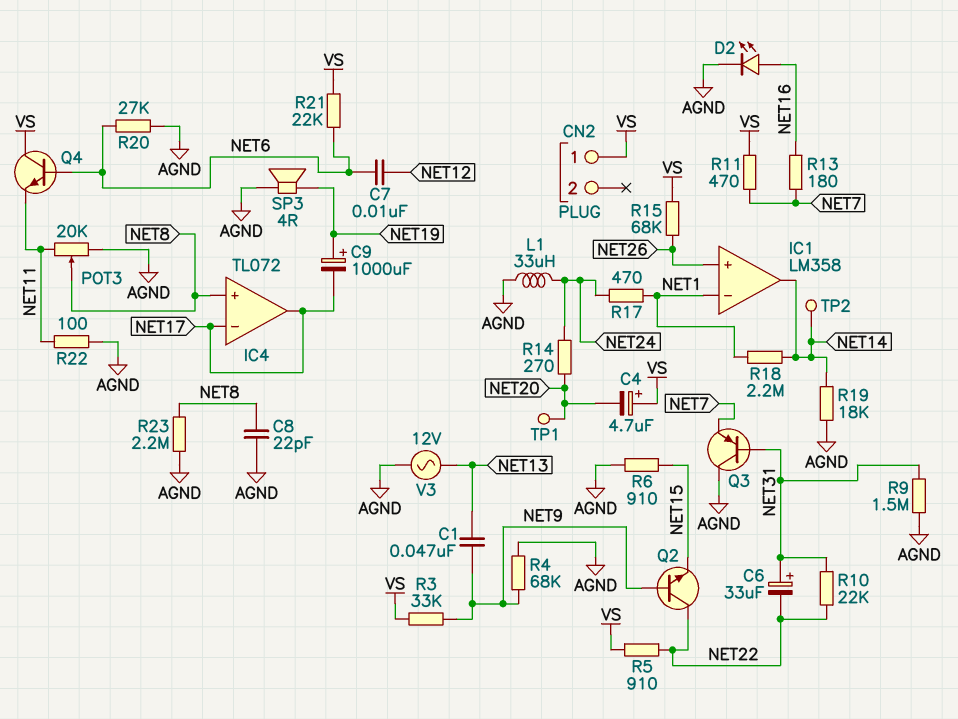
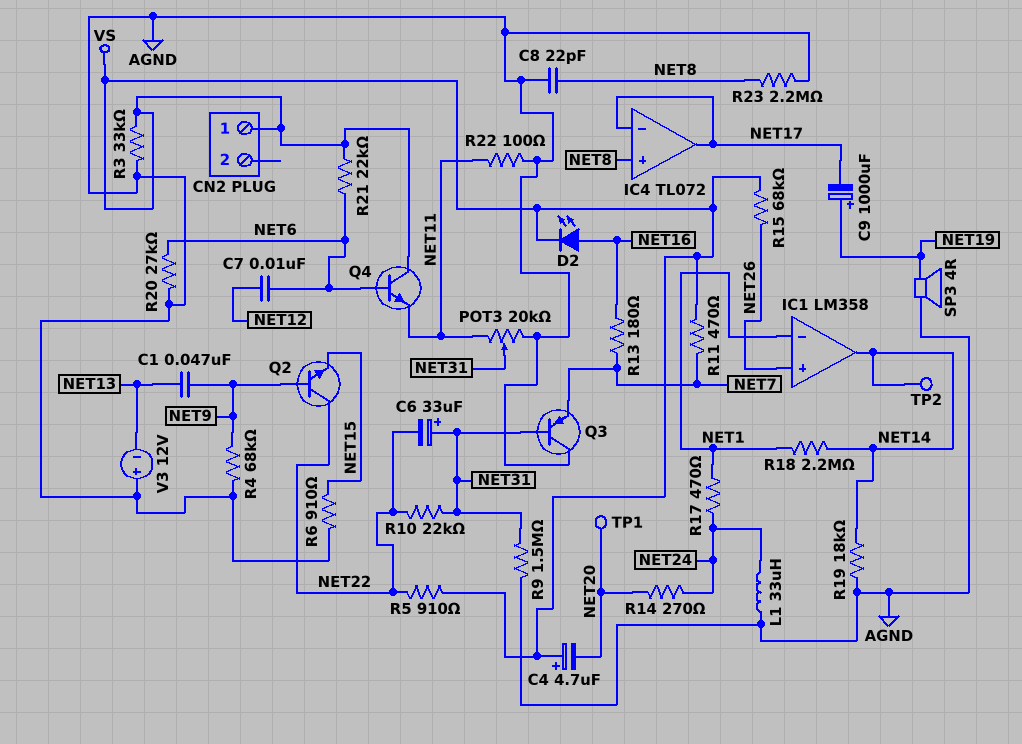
D2: LED (A NET16, K AGND) -> LED (A NET16, K VS)
POT3: 20k (AGND, NET11, wiper NET8) -> 20k (AGND, NET11, wiper NET31)
R3: 33k (NET9, VS) -> 33k (AGND, VS)
V3: AC 12V (AGND, NET13) -> 12V (plus AGND, minus NET13)

